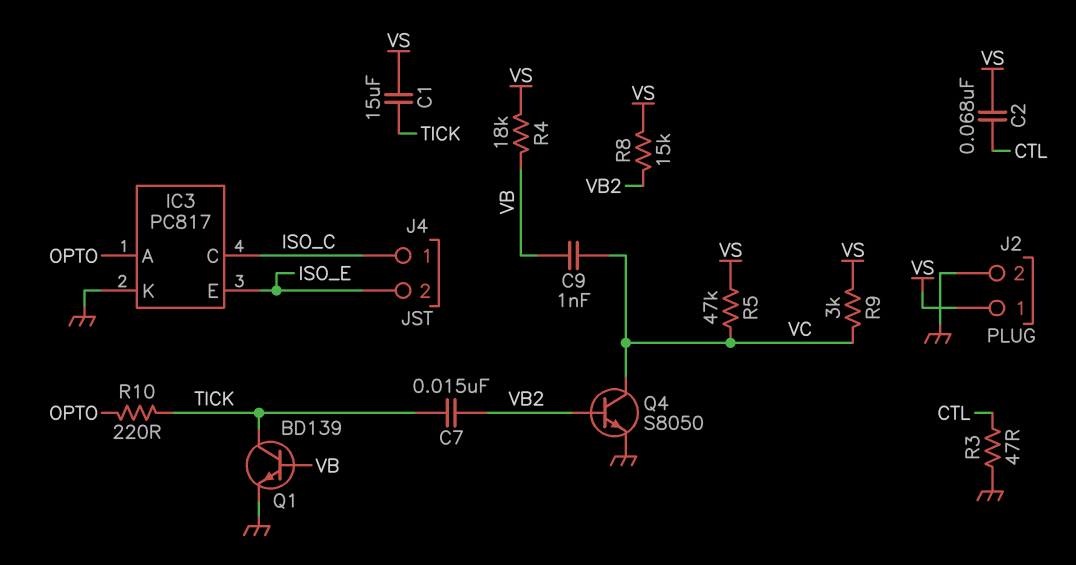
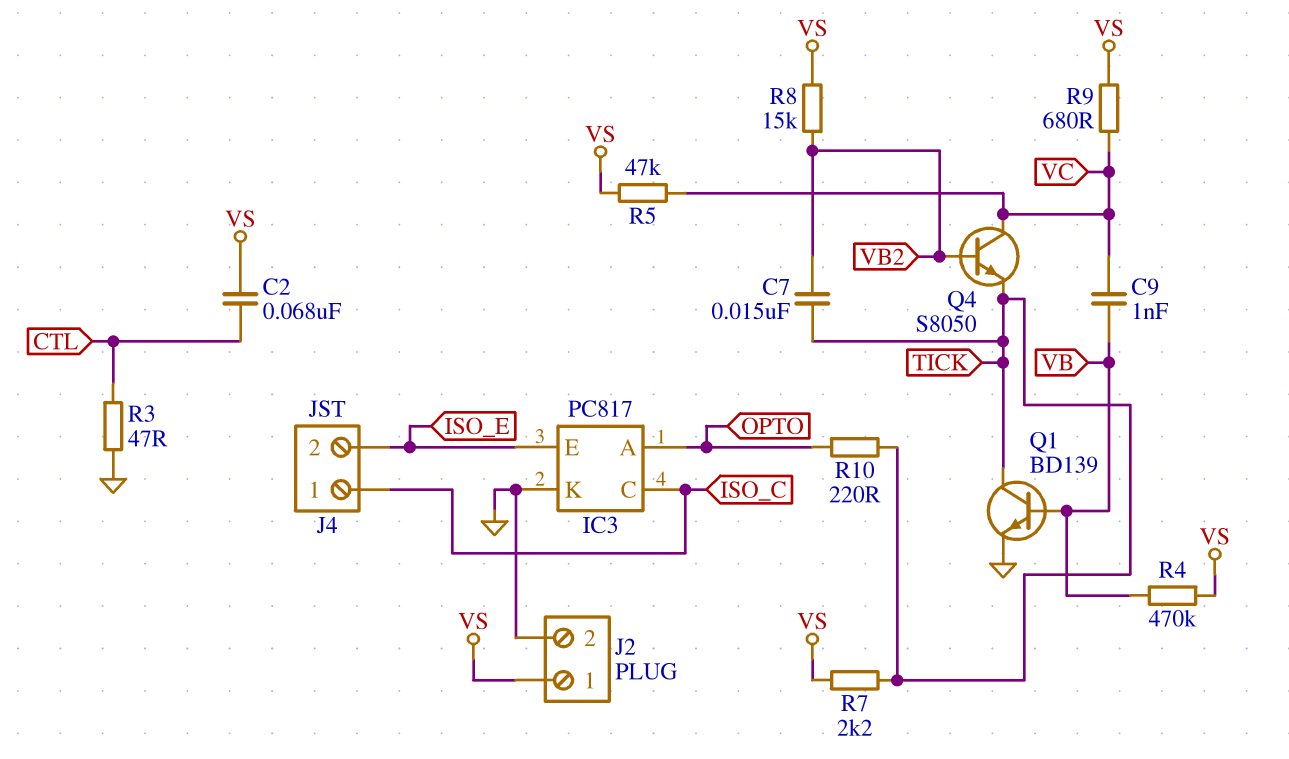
C1: 15uF (TICK, VS) -> none
Q4: NPN S8050 (B VB2, C VC, E GND) -> NPN S8050 (B VB2, C VC, E TICK)
R4: 18k (VB, VS) -> 470k (VB, VS)
R7: none -> 2.2k (TICK, VS)
R9: 3k (VC, VS) -> 680 (VC, VS)

